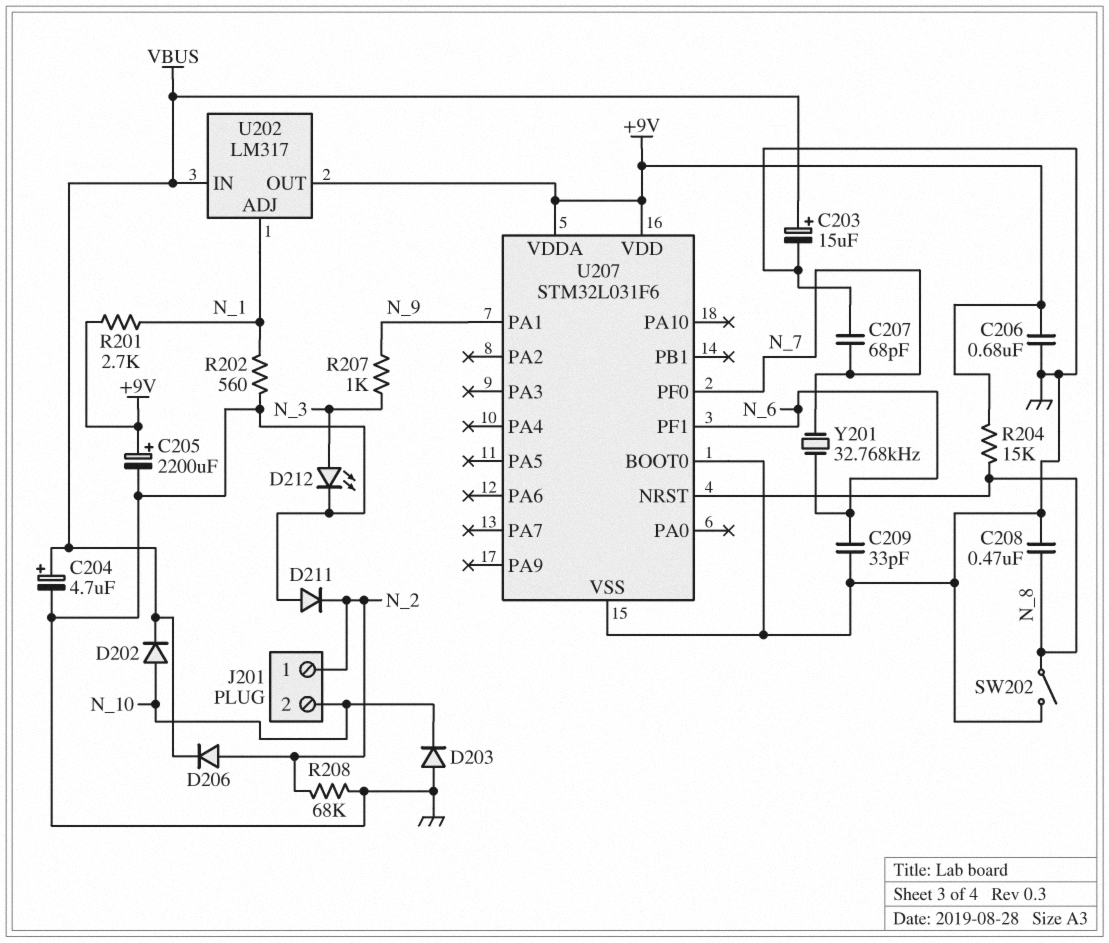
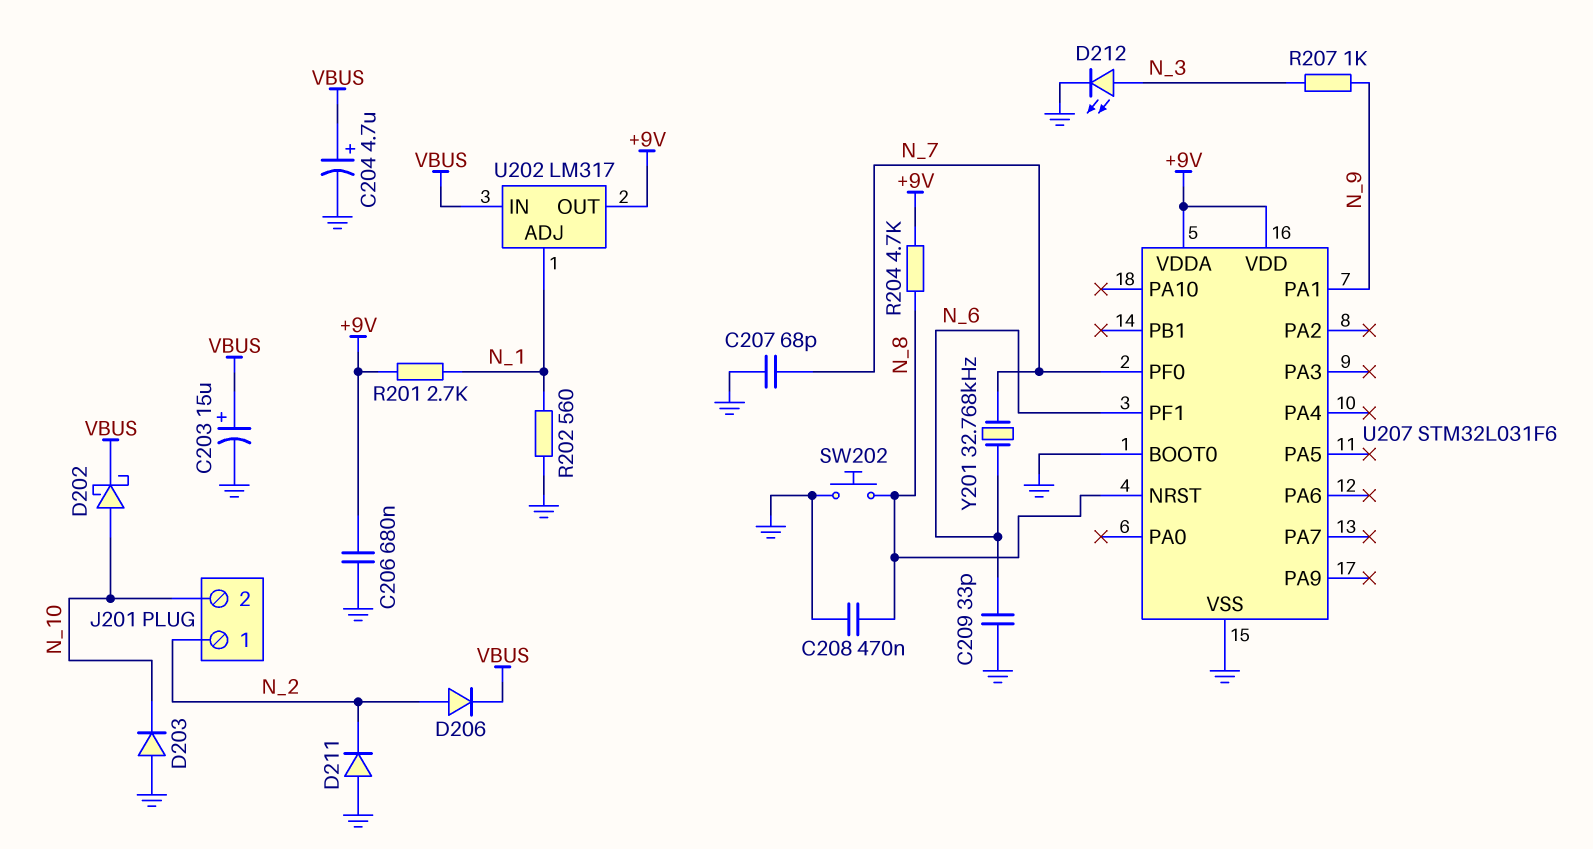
C205: 2200uF (plus +9V, minus GND) -> none
D202: diode (A N_10, K VBUS) -> schottky (A N_10, K VBUS)
R204: 15k (+9V, N_8) -> 4.7k (+9V, N_8)
R208: 68k (GND, N_2) -> none
SW202: switch (GND, N_8) -> button (GND, N_8)

